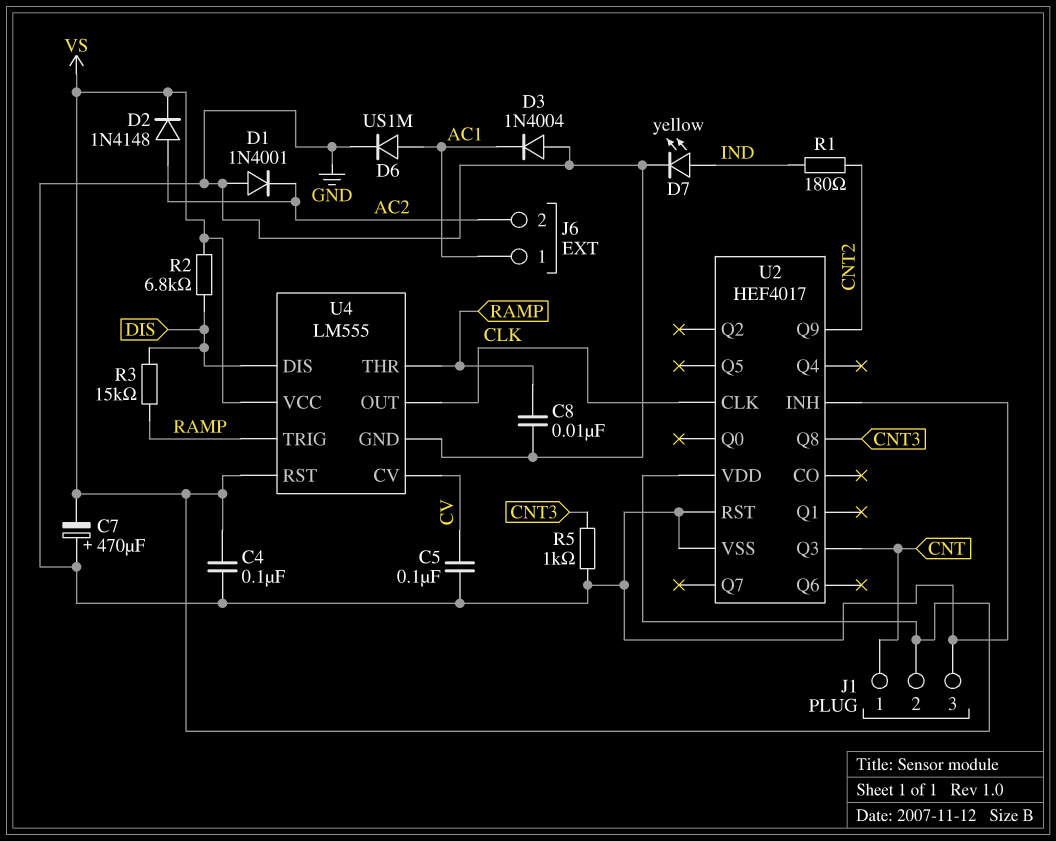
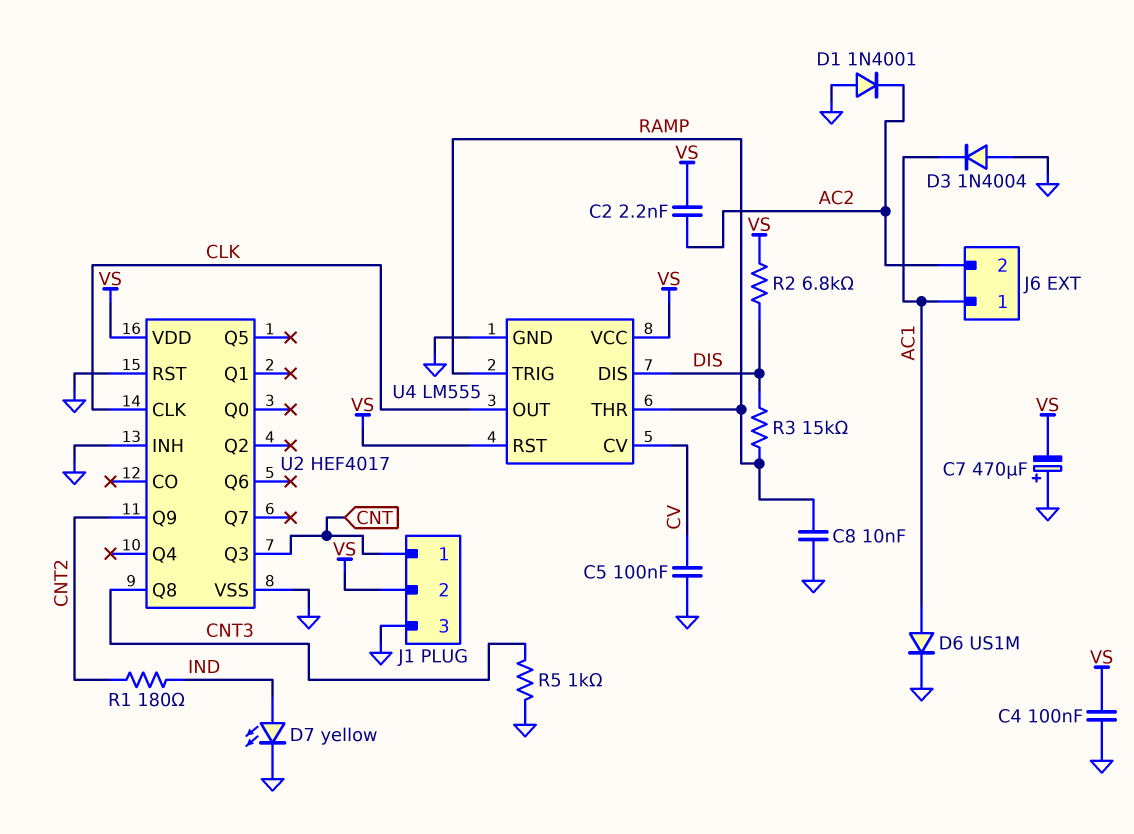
C2: none -> 2.2nF (AC2, VS)
D2: diode 1N4148 (A AC2, K VS) -> none

